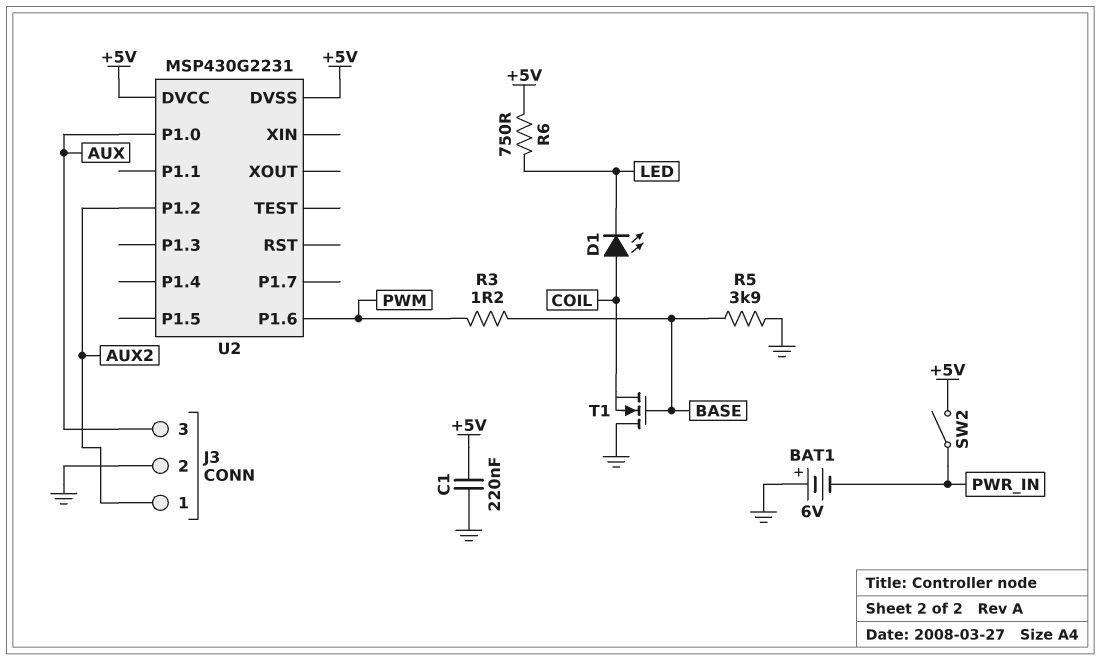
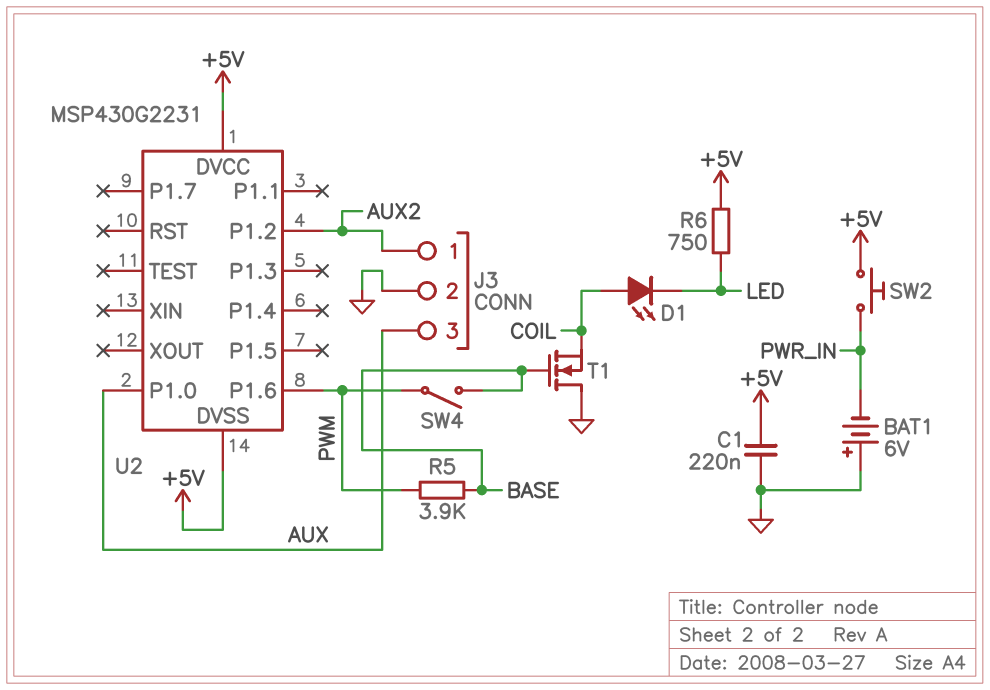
R3: 1.2 (BASE, PWM) -> none
R5: 3.9k (BASE, GND) -> 3.9k (BASE, PWM)
SW2: switch (+5V, PWR_IN) -> button (+5V, PWR_IN)
SW4: none -> switch (BASE, PWM)

